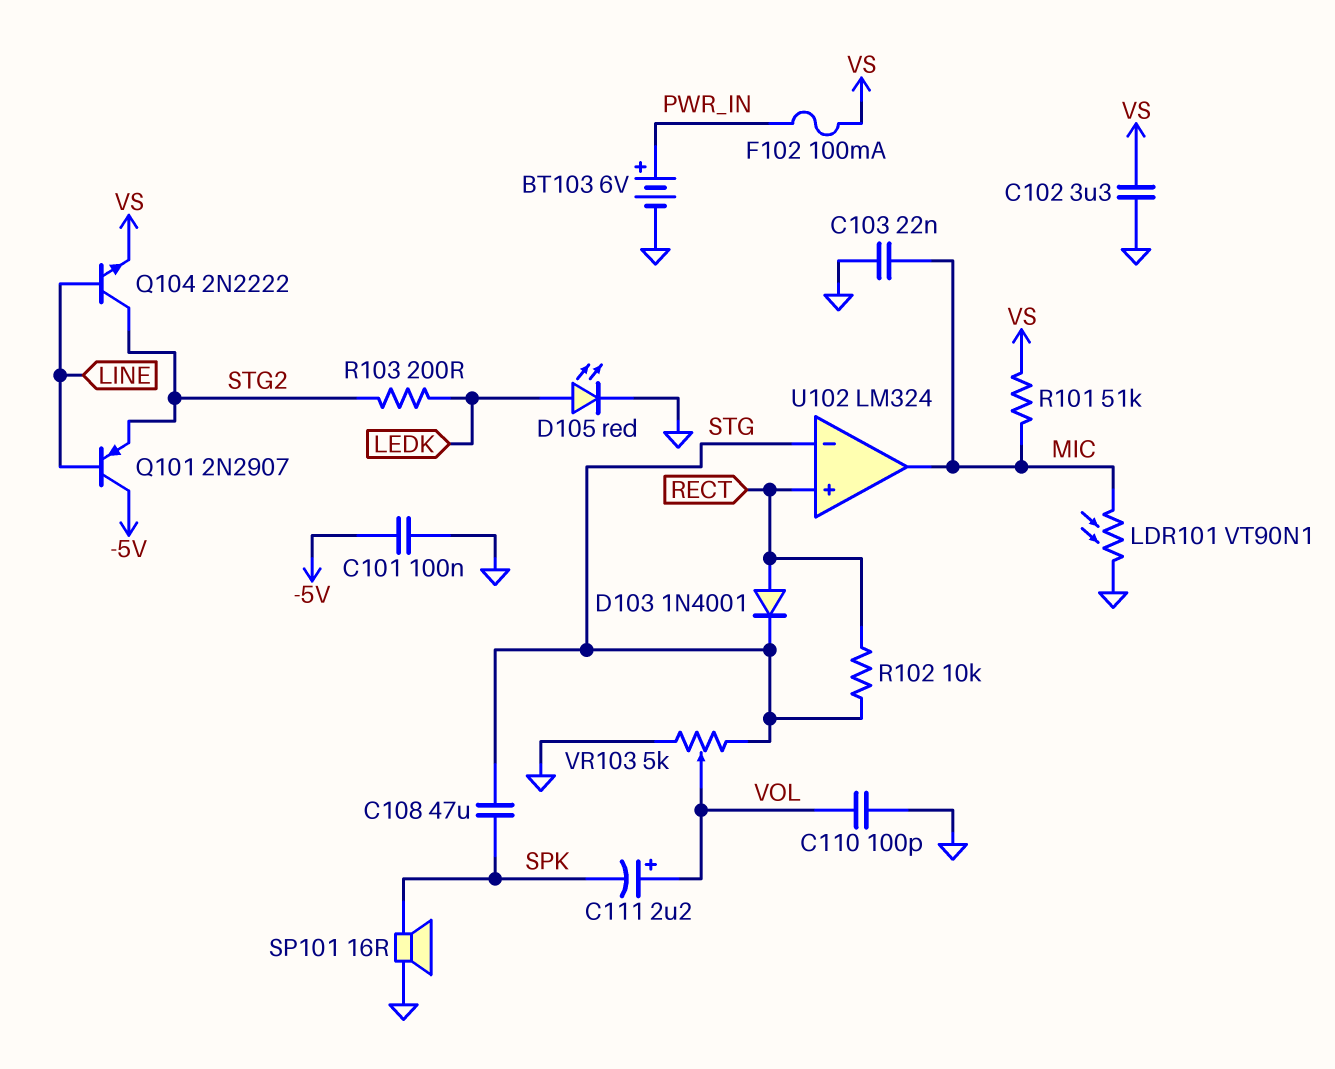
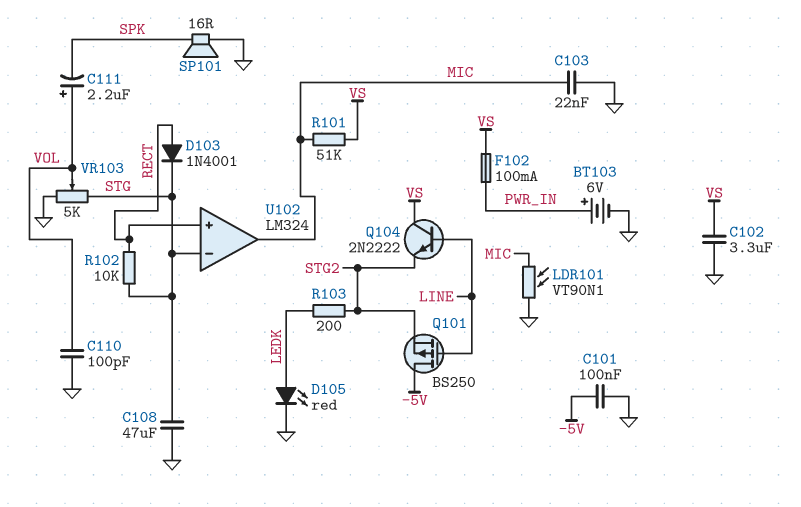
C108: 47uF (SPK, STG) -> 47uF (GND, STG)
Q101: PNP 2N2907 (B LINE, C -5V, E STG2) -> PMOS BS250 (G LINE, D -5V, S STG2)
Q104: NPN 2N2222 (B LINE, C STG2, E VS) -> NPN 2N2222 (B LINE, C VS, E STG2)

